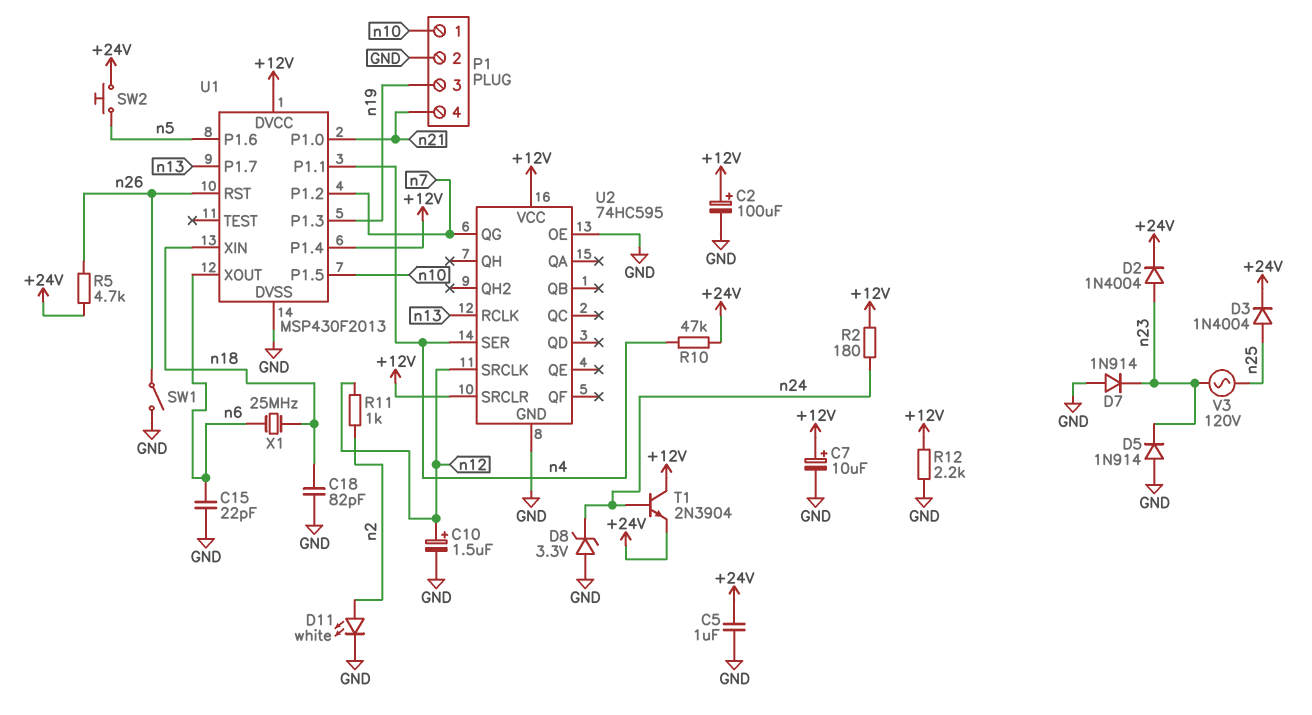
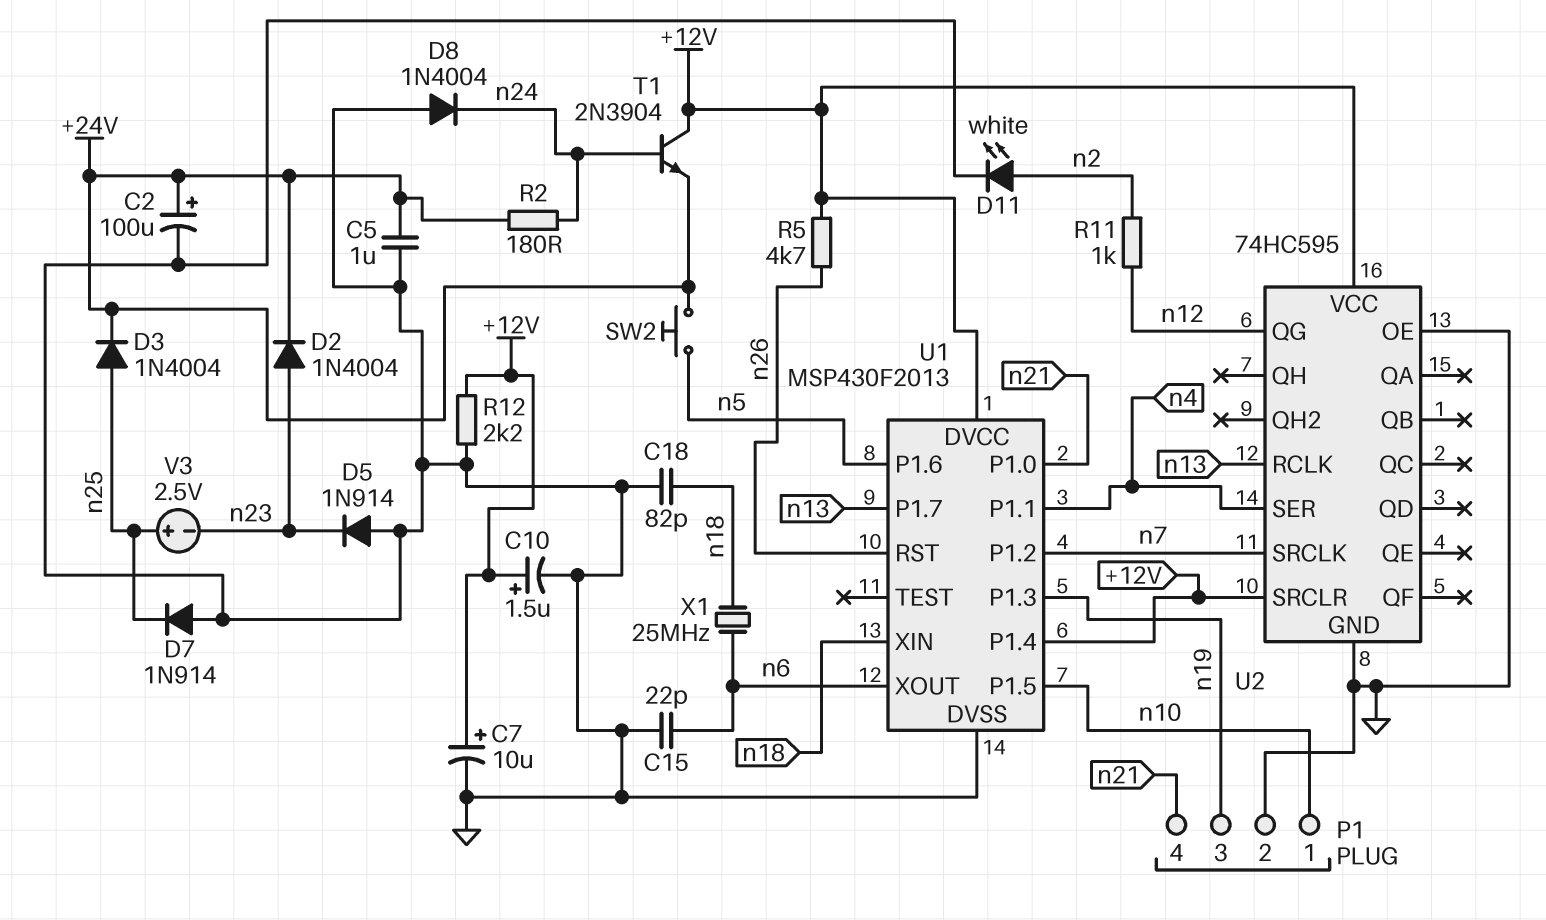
C2: 100uF (plus +12V, minus GND) -> 100uF (plus +24V, minus GND)
C10: 1.5uF (plus n12, minus GND) -> 1.5uF (plus +12V, minus GND)
D7: diode 1N914 (A GND, K n23) -> diode 1N914 (A GND, K n25)
D8: zener 3.3V (A GND, K n24) -> diode 1N4004 (A GND, K n24)
R2: 180 (+12V, n24) -> 180 (+24V, n24)
R5: 4.7k (+24V, n26) -> 4.7k (+12V, n26)
R10: 47k (+24V, n4) -> none
SW1: switch (GND, n26) -> none
U2 pin QG: n7 -> n12
U2 pin SRCLK: n12 -> n7
V3: AC 120V (n23, n25) -> 2.5V (plus n25, minus n23)

